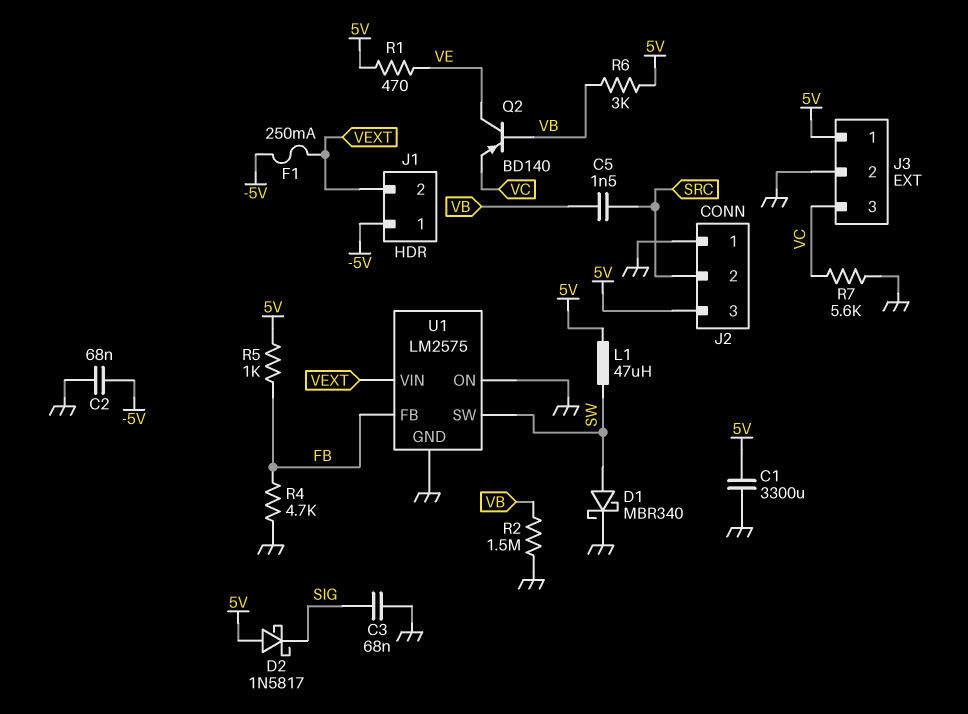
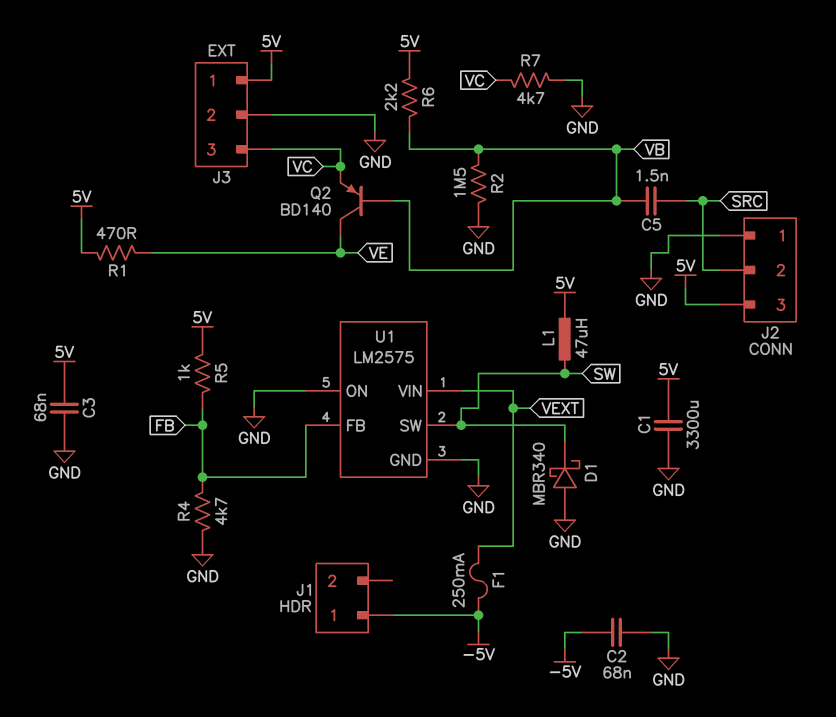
C3: 68nF (GND, SIG) -> 68nF (5V, GND)
D1: schottky MBR340 (A SW, K GND) -> schottky MBR340 (A GND, K SW)
D2: schottky 1N5817 (A 5V, K SIG) -> none
J1 pin 2: VEXT -> none
R6: 3k (5V, VB) -> 2.2k (5V, VB)
R7: 5.6k (GND, VC) -> 4.7k (GND, VC)

